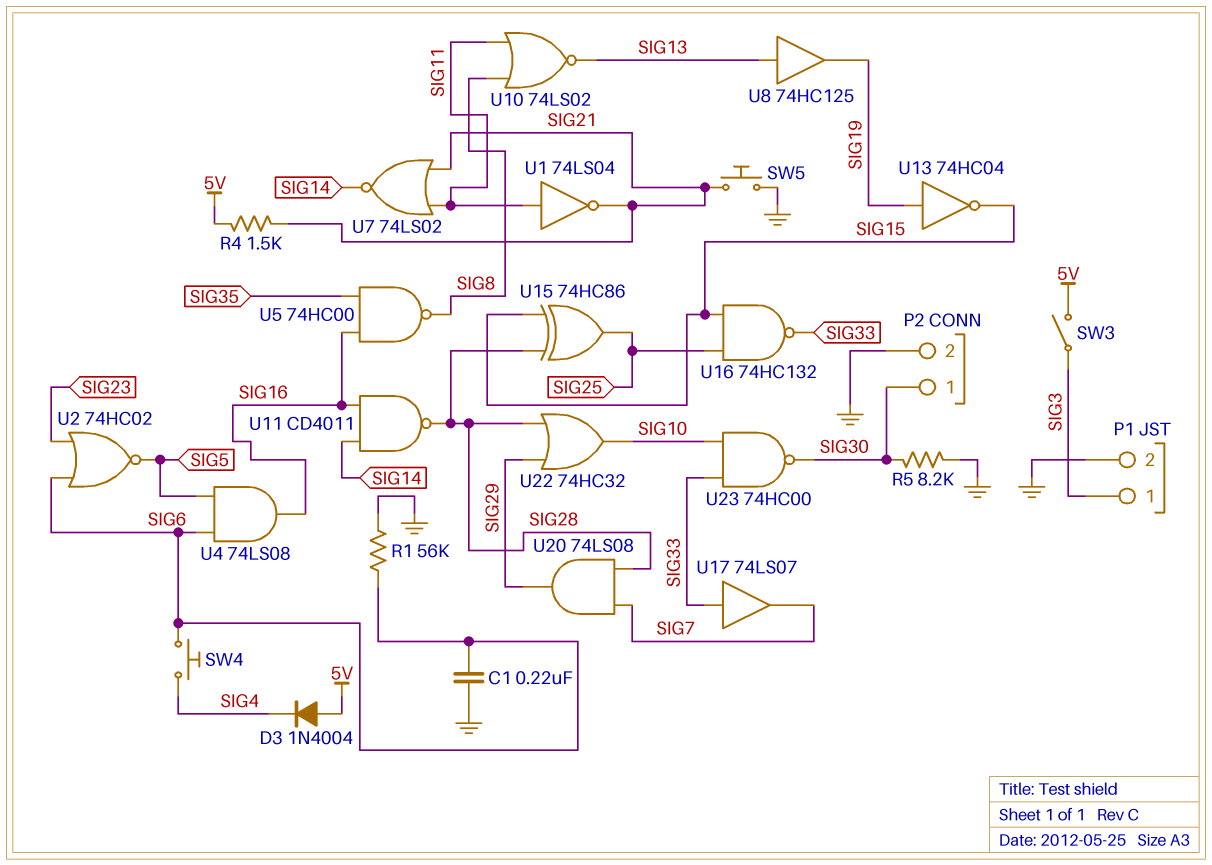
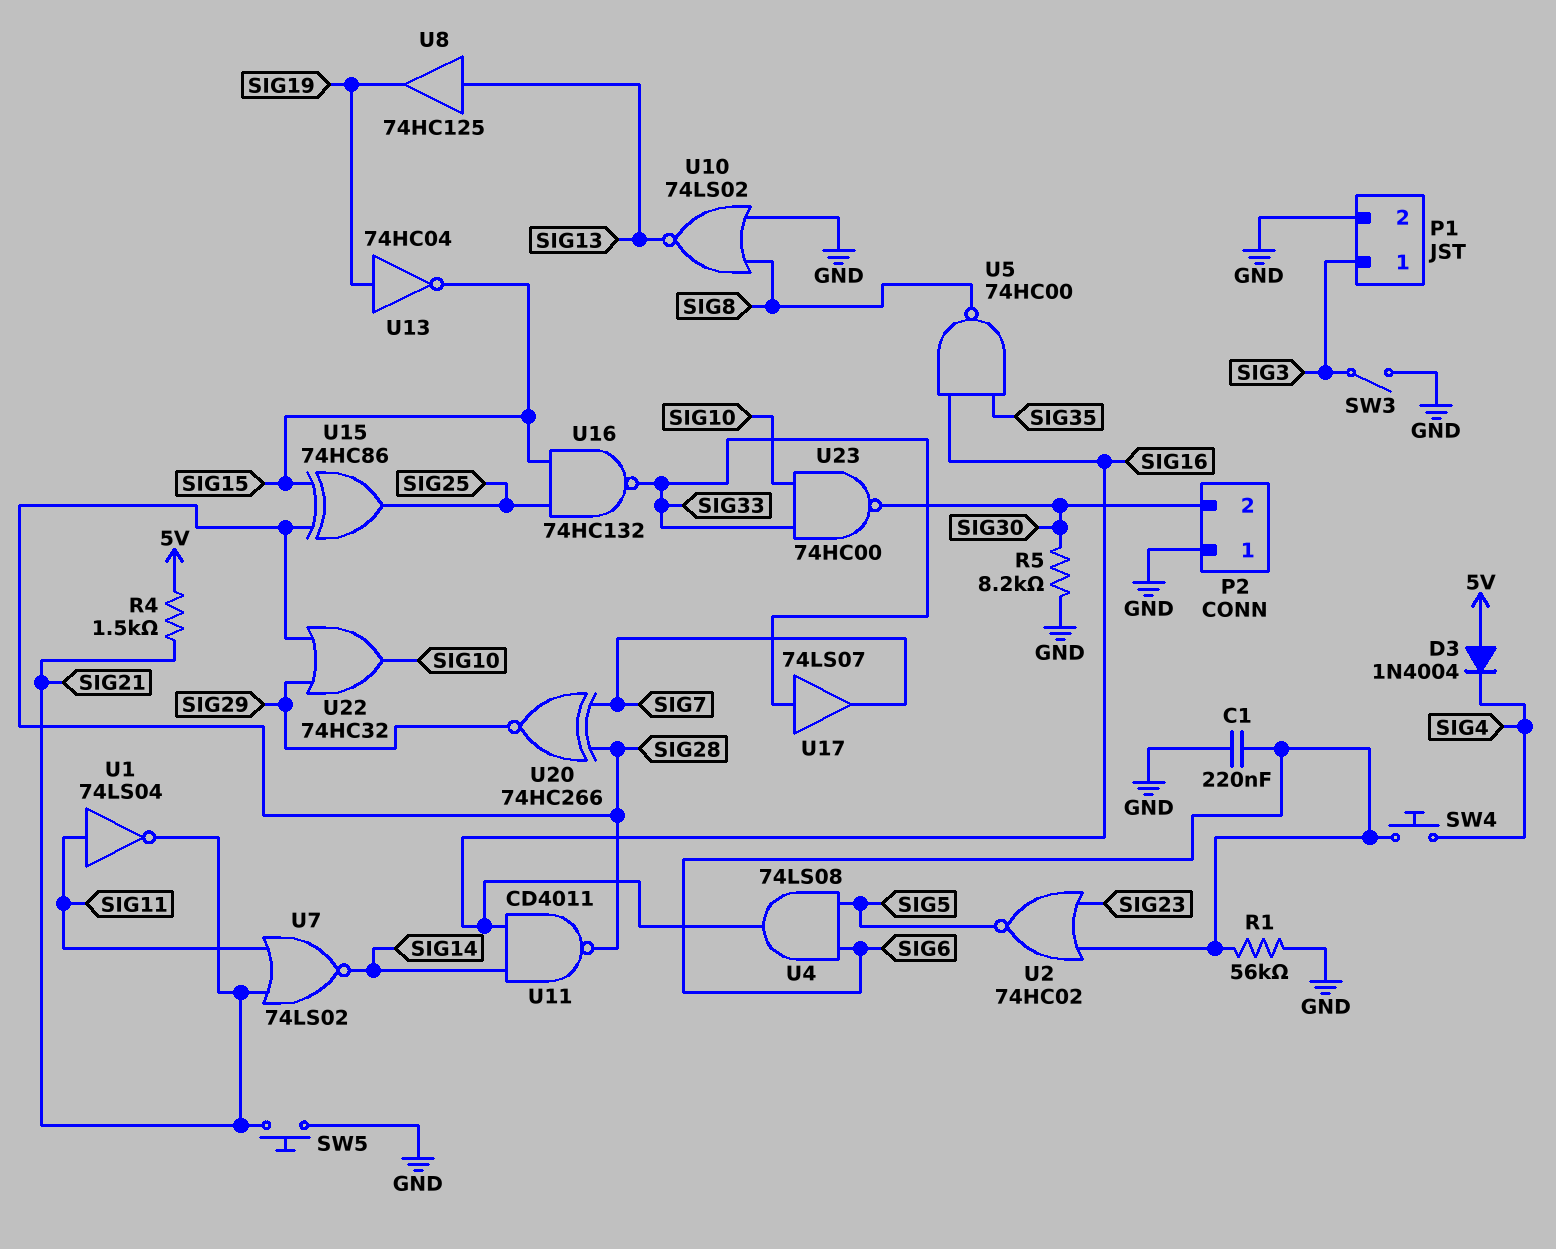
P2 pin 1: SIG30 -> GND
P2 pin 2: GND -> SIG30
SW3: switch (5V, SIG3) -> switch (GND, SIG3)
U10: NOR 74LS02 (in SIG8, in SIG11, out SIG13) -> NOR 74LS02 (in GND, in SIG8, out SIG13)
U20: AND 74LS08 (in SIG7, in SIG28, out SIG29) -> XNOR 74HC266 (in SIG7, in SIG28, out SIG29)

